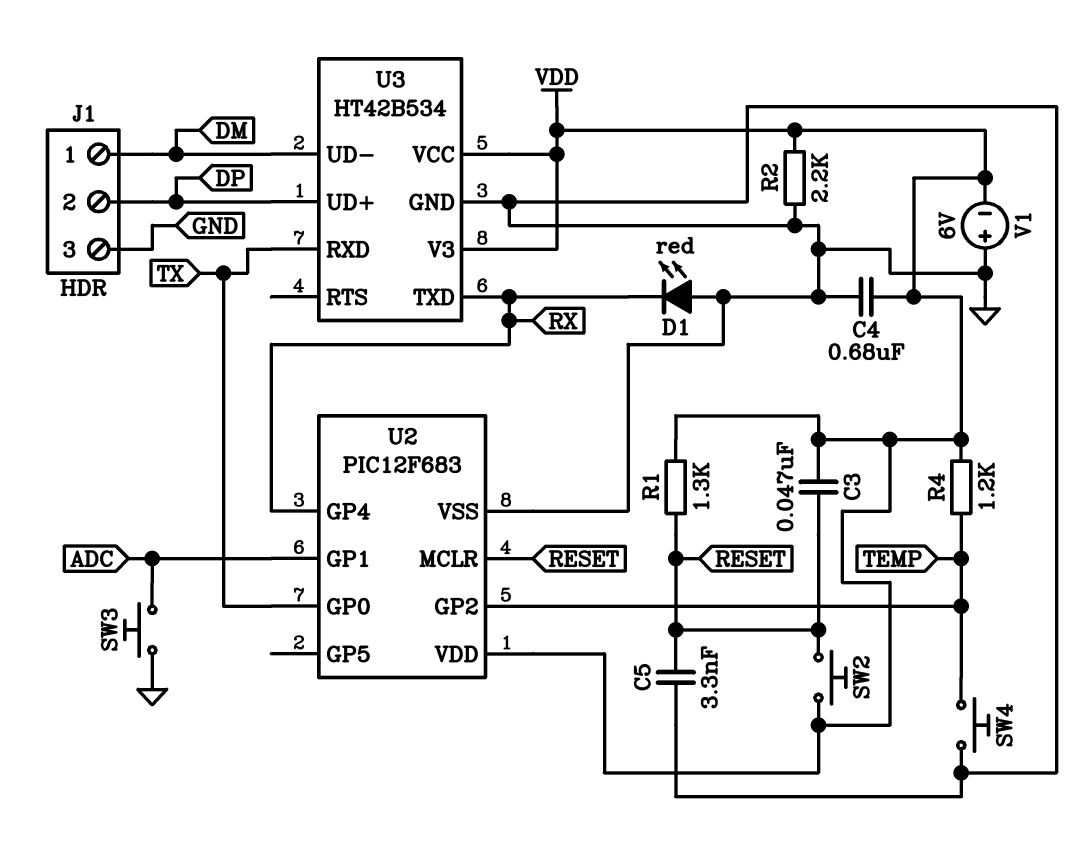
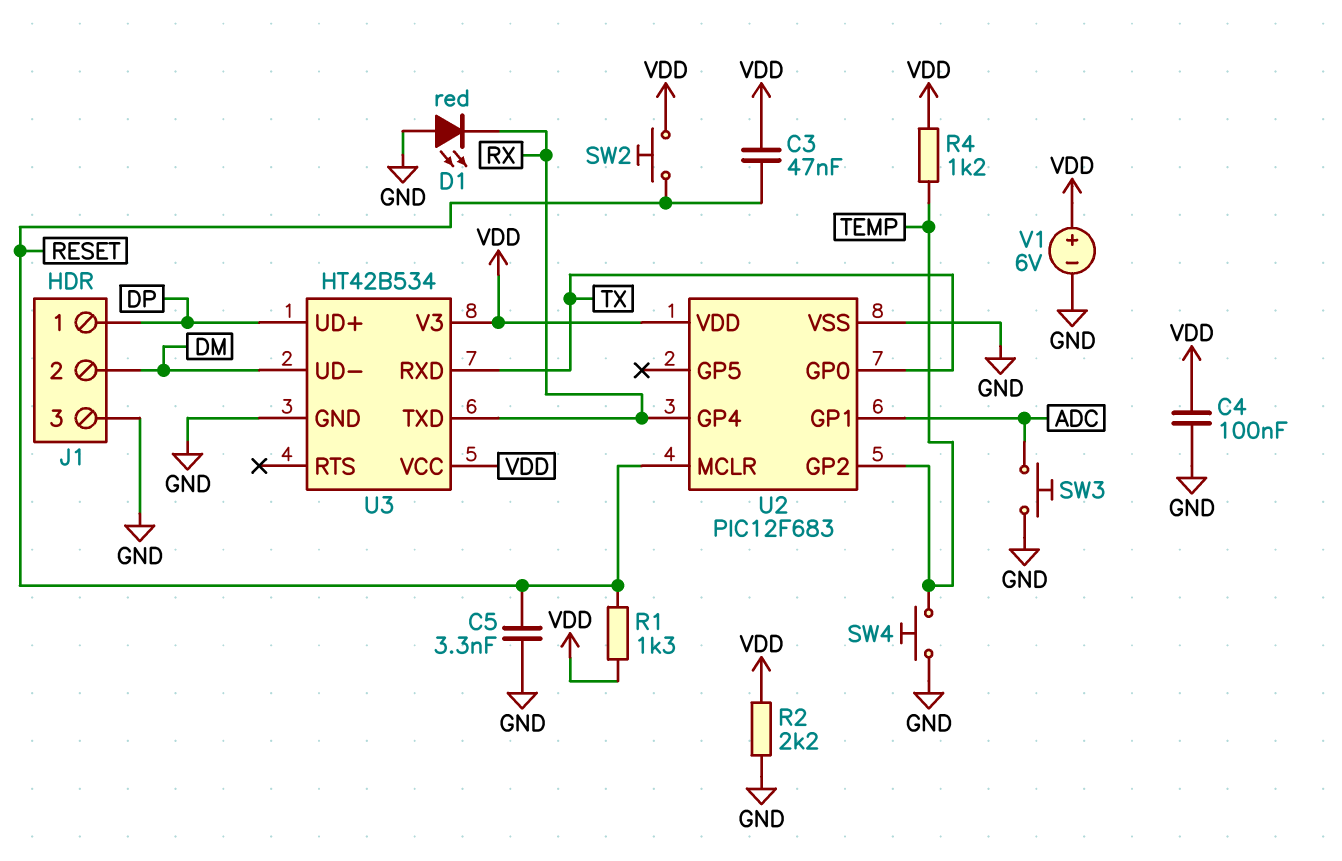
C4: 680nF (GND, VDD) -> 100nF (GND, VDD)
J1 pin 1: DM -> DP
J1 pin 2: DP -> DM
V1: 6V (plus GND, minus VDD) -> 6V (plus VDD, minus GND)

